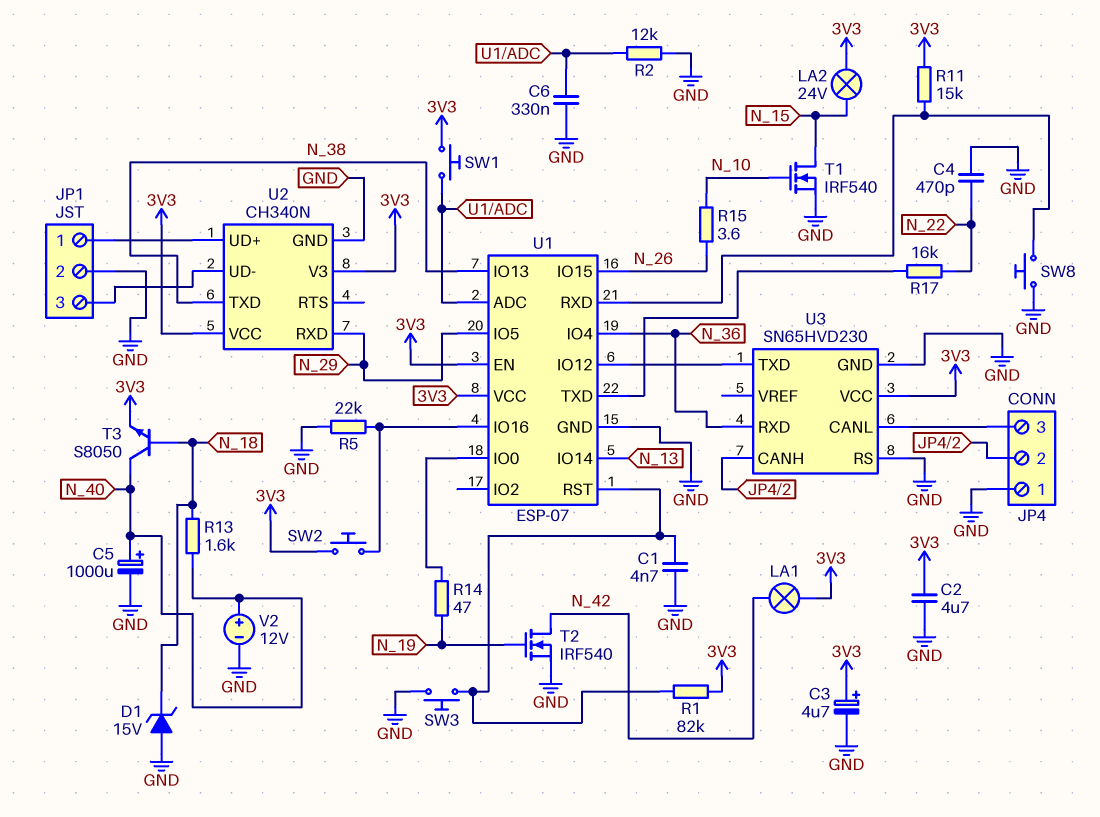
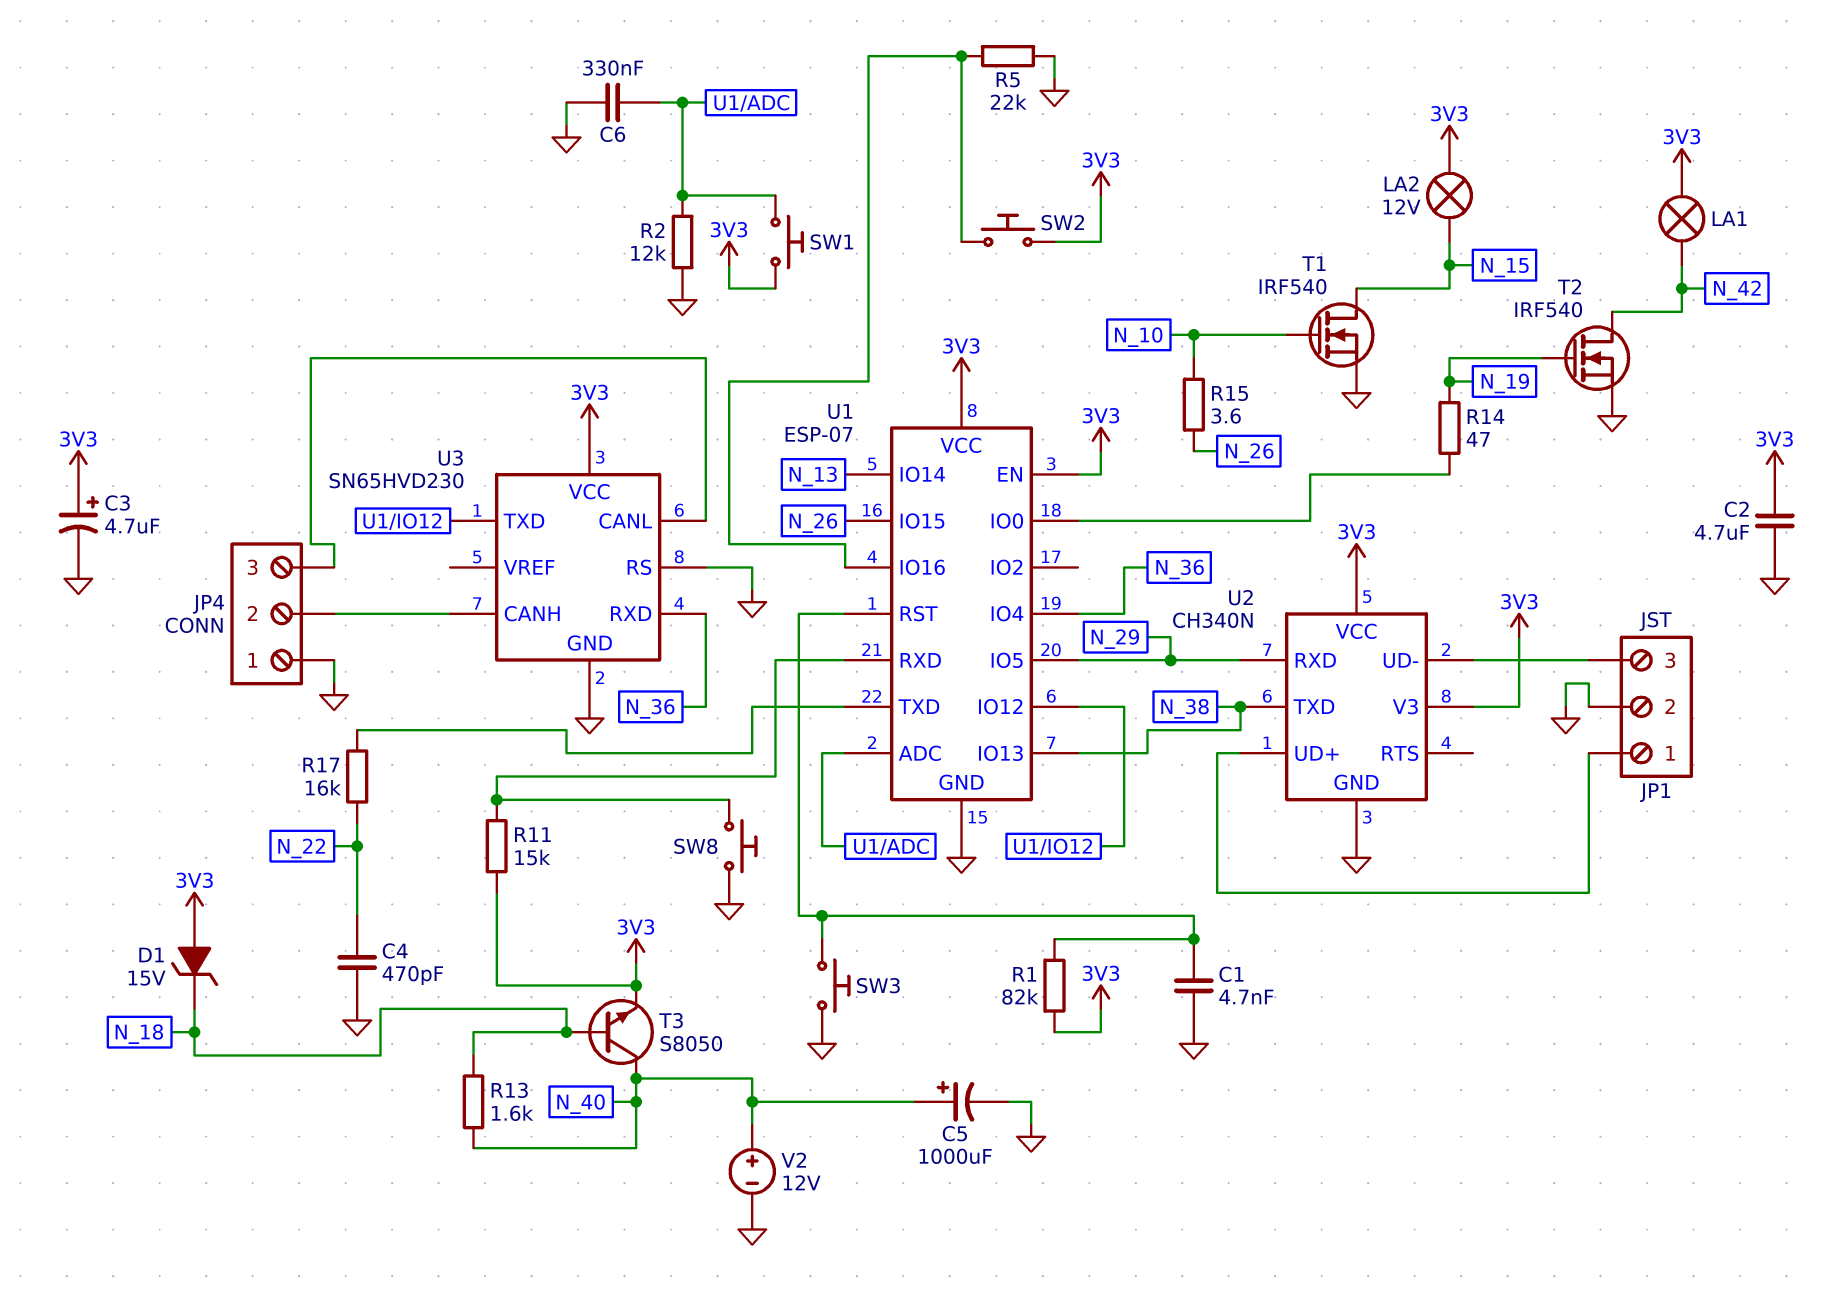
D1: zener 15V (A GND, K N_18) -> zener 15V (A 3V3, K N_18)
LA2: lamp 24V (3V3, N_15) -> lamp 12V (3V3, N_15)

